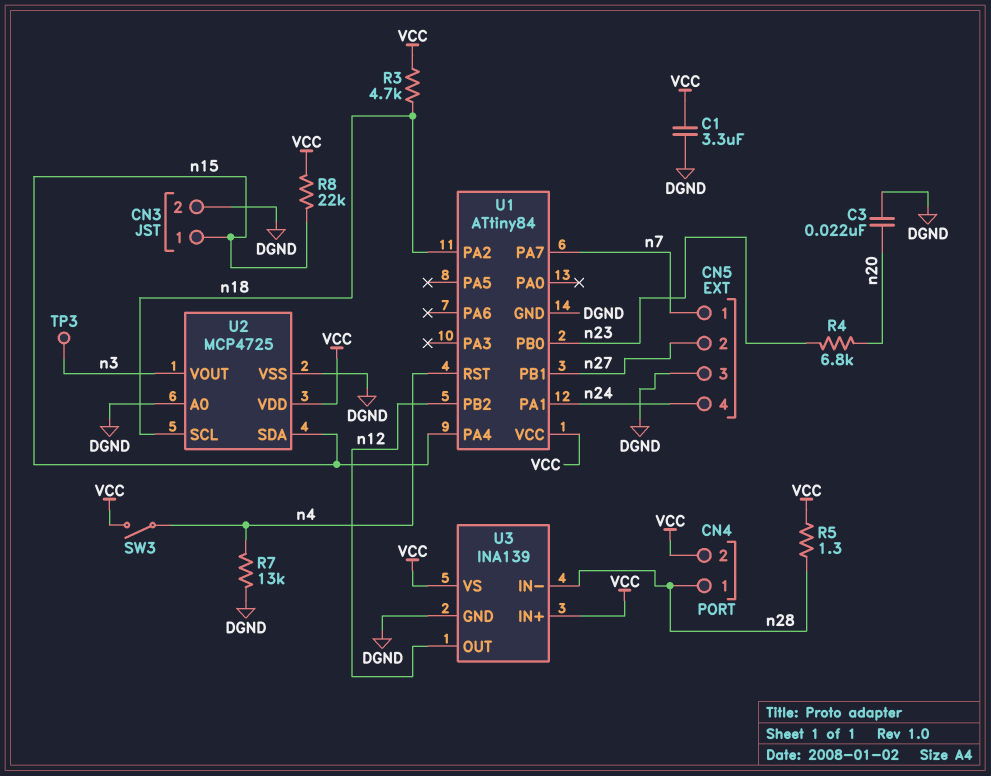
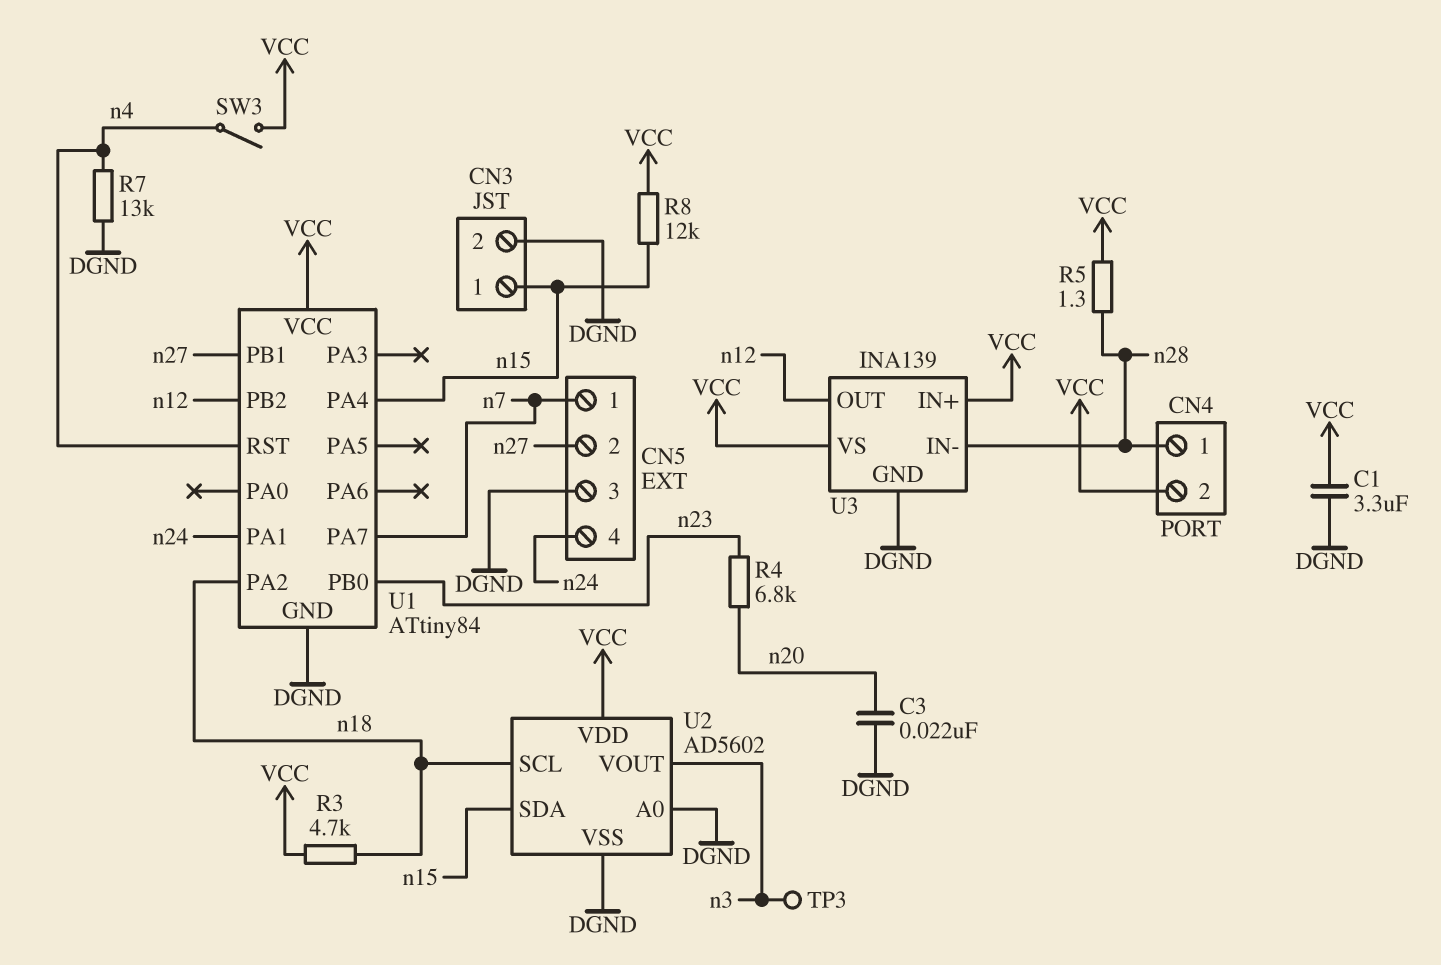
R8: 22k (VCC, n15) -> 12k (VCC, n15)
U2: MCP4725 -> AD5602

